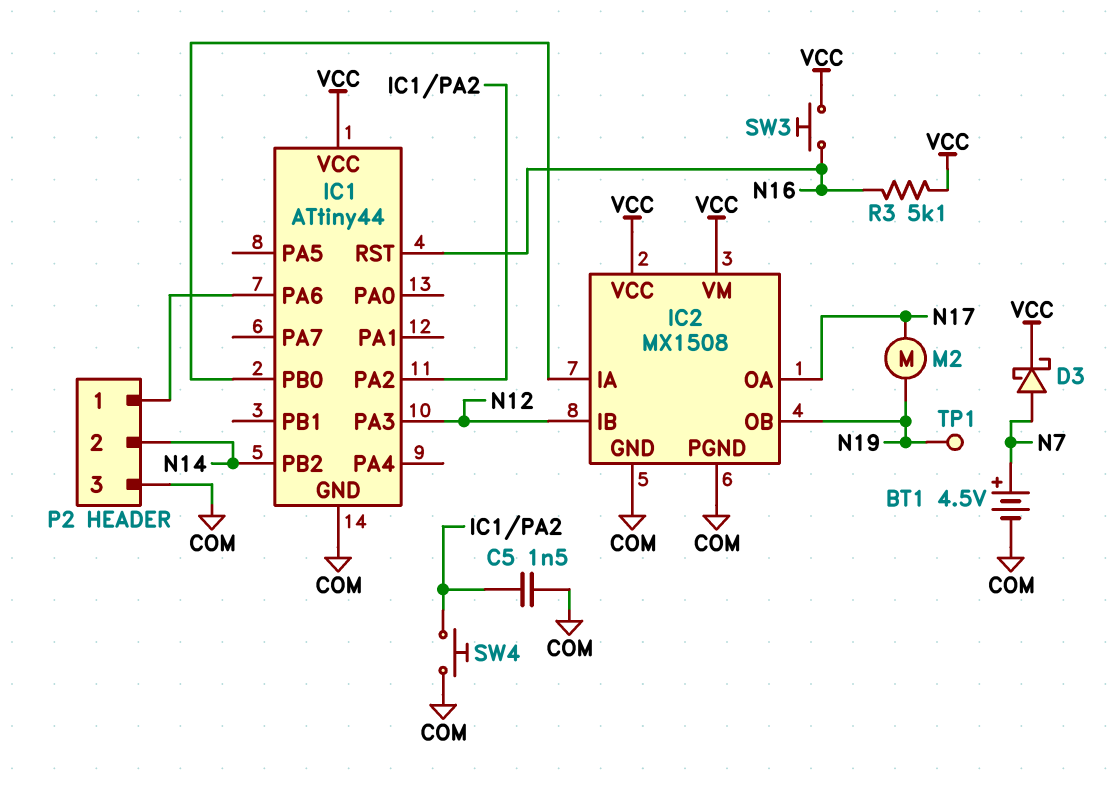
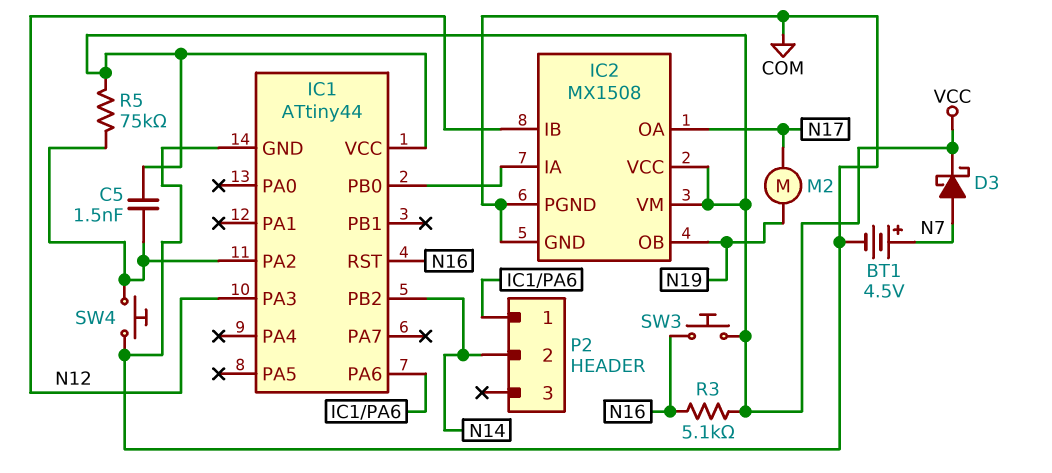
C5: 1.5nF (COM, IC1/PA2) -> 1.5nF (IC1/PA2, VCC)
P2 pin 3: COM -> none
R5: none -> 75k (IC1/PA2, VCC)
TP1: test point (N19) -> none

